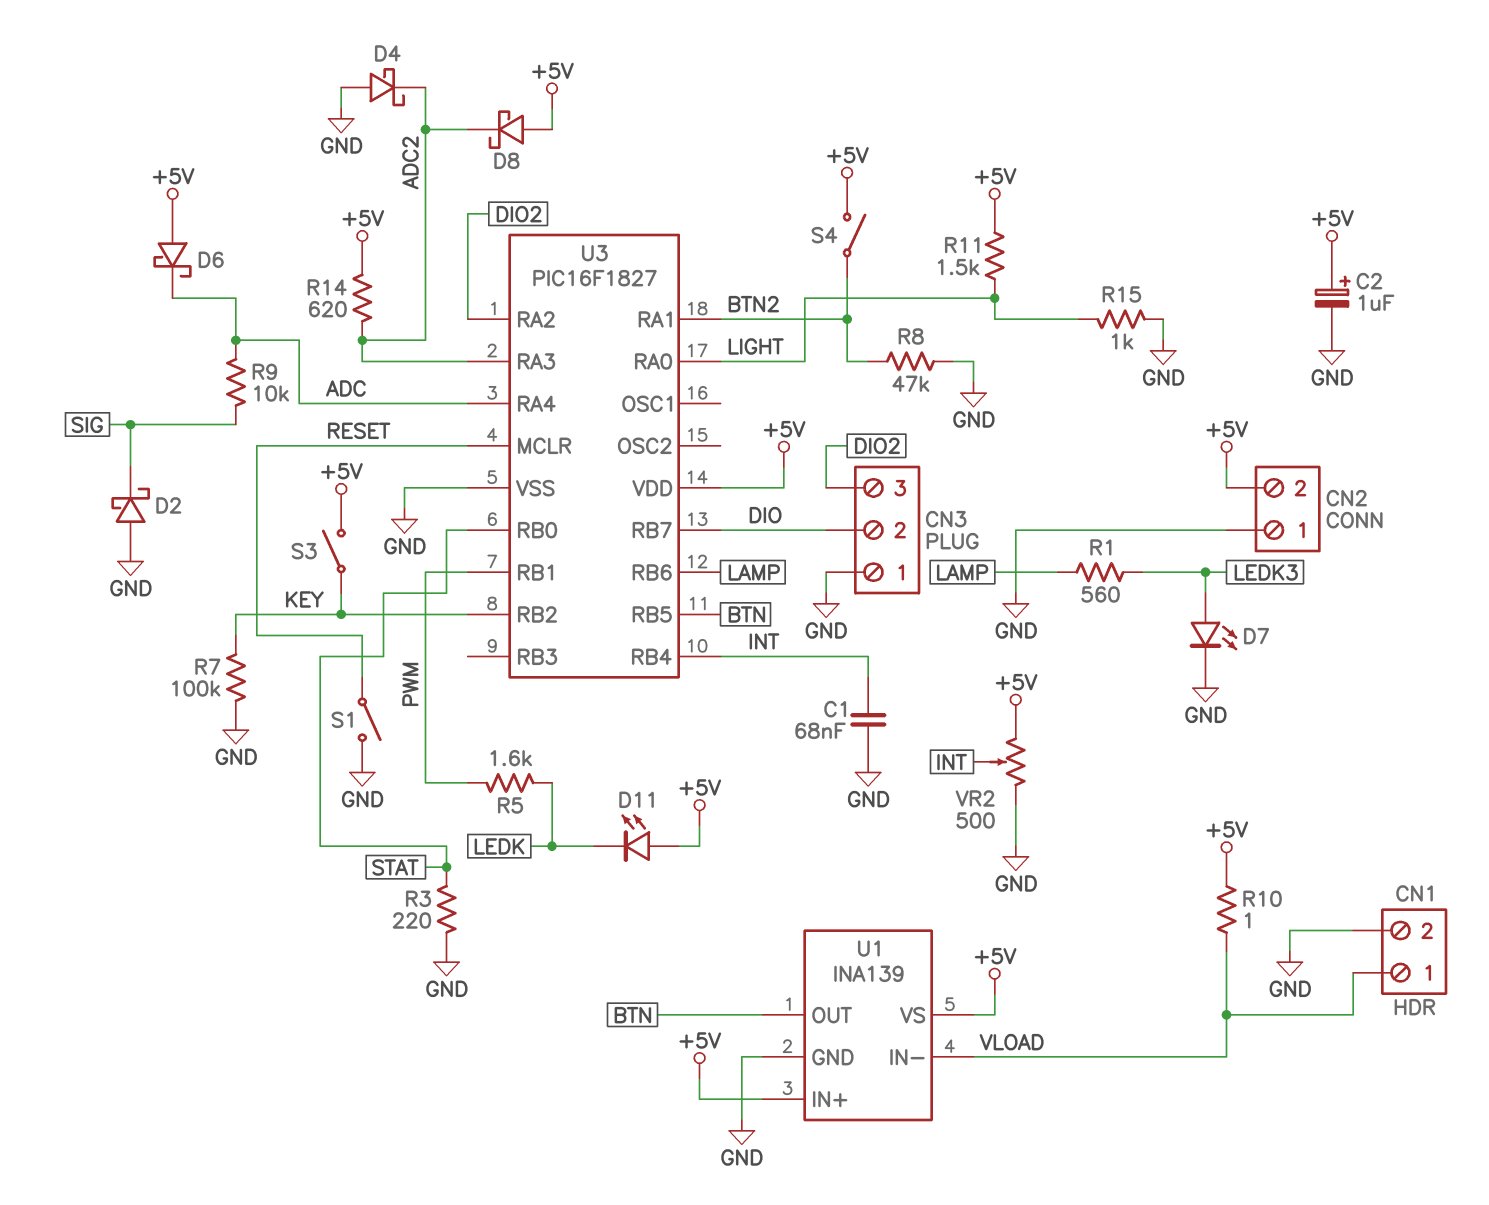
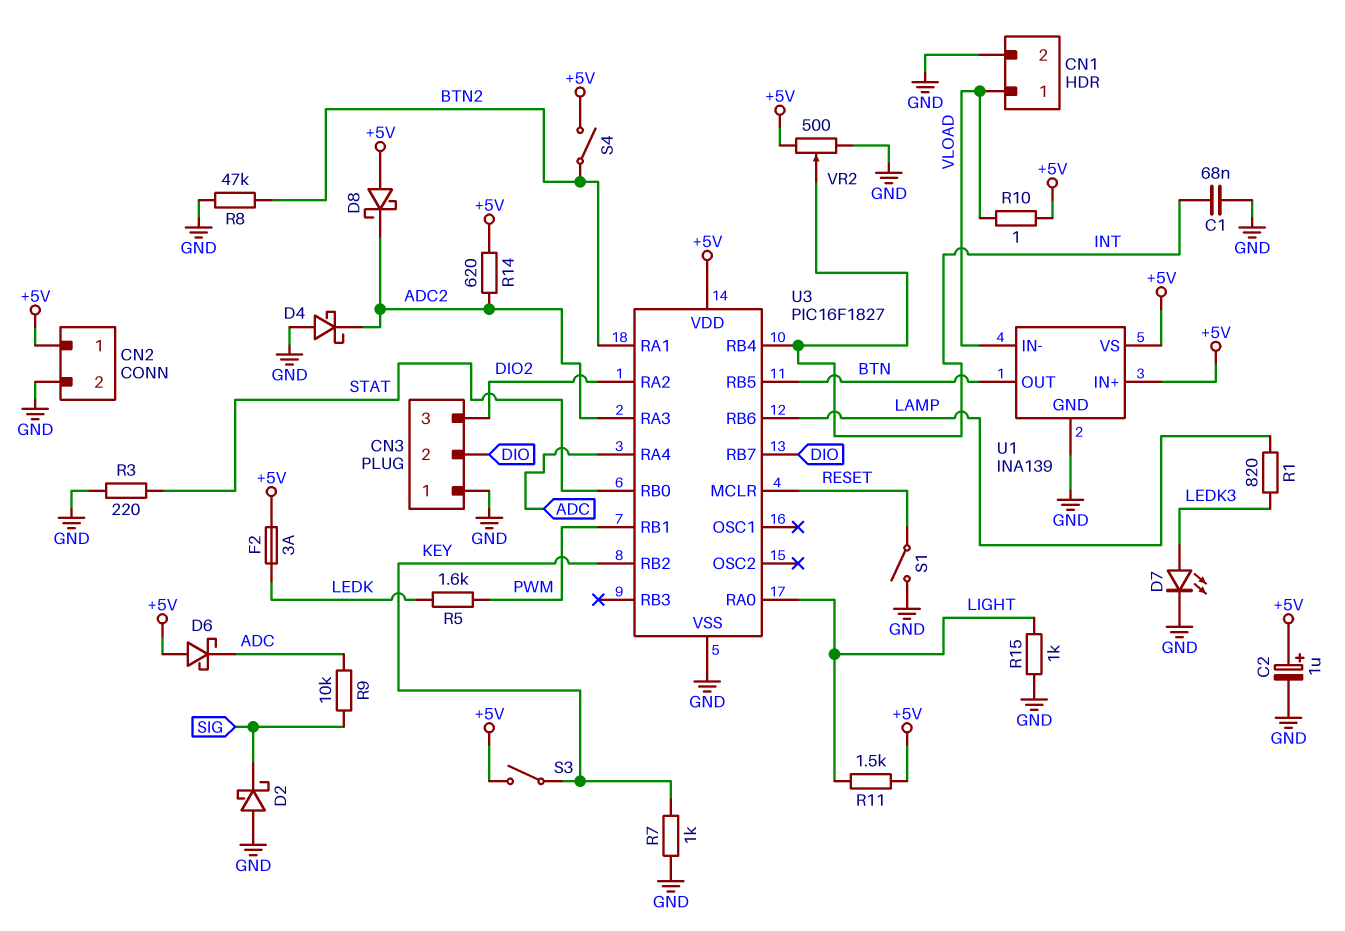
CN2 pin 1: GND -> +5V
CN2 pin 2: +5V -> GND
D11: LED (A +5V, K LEDK) -> none
F2: none -> 3A (+5V, LEDK)
R1: 560 (LAMP, LEDK3) -> 820 (LAMP, LEDK3)
R7: 100k (GND, KEY) -> 1k (GND, KEY)

